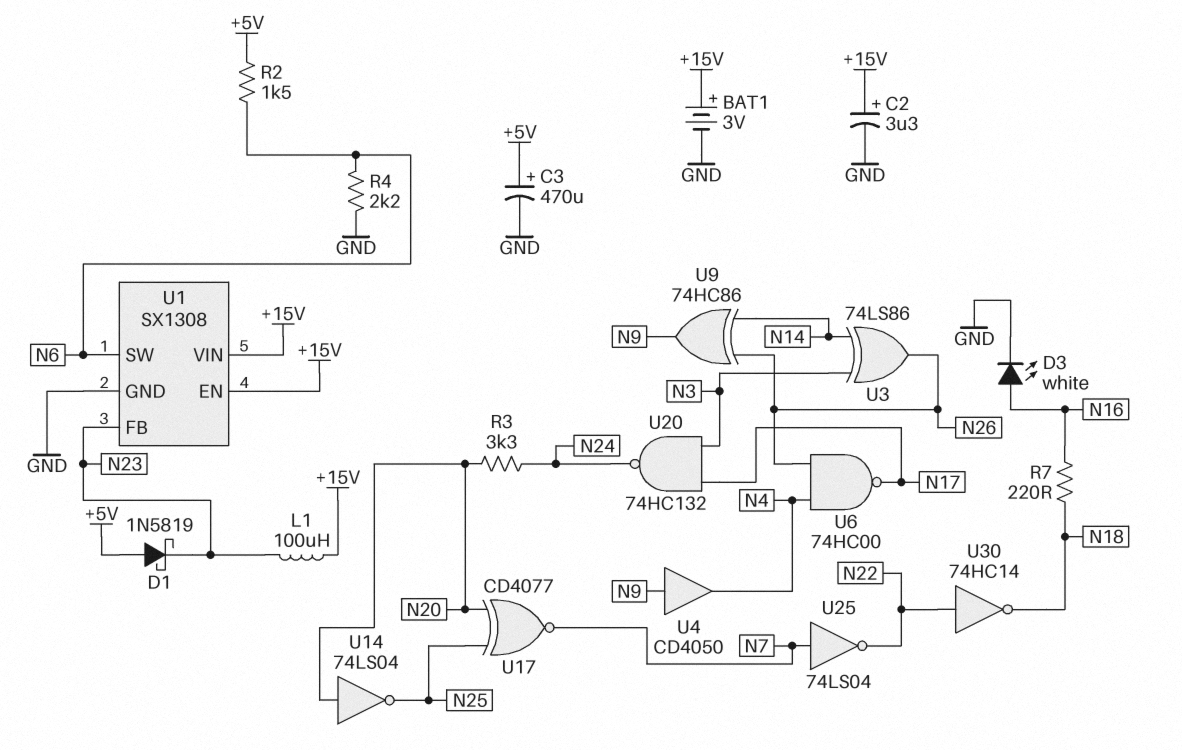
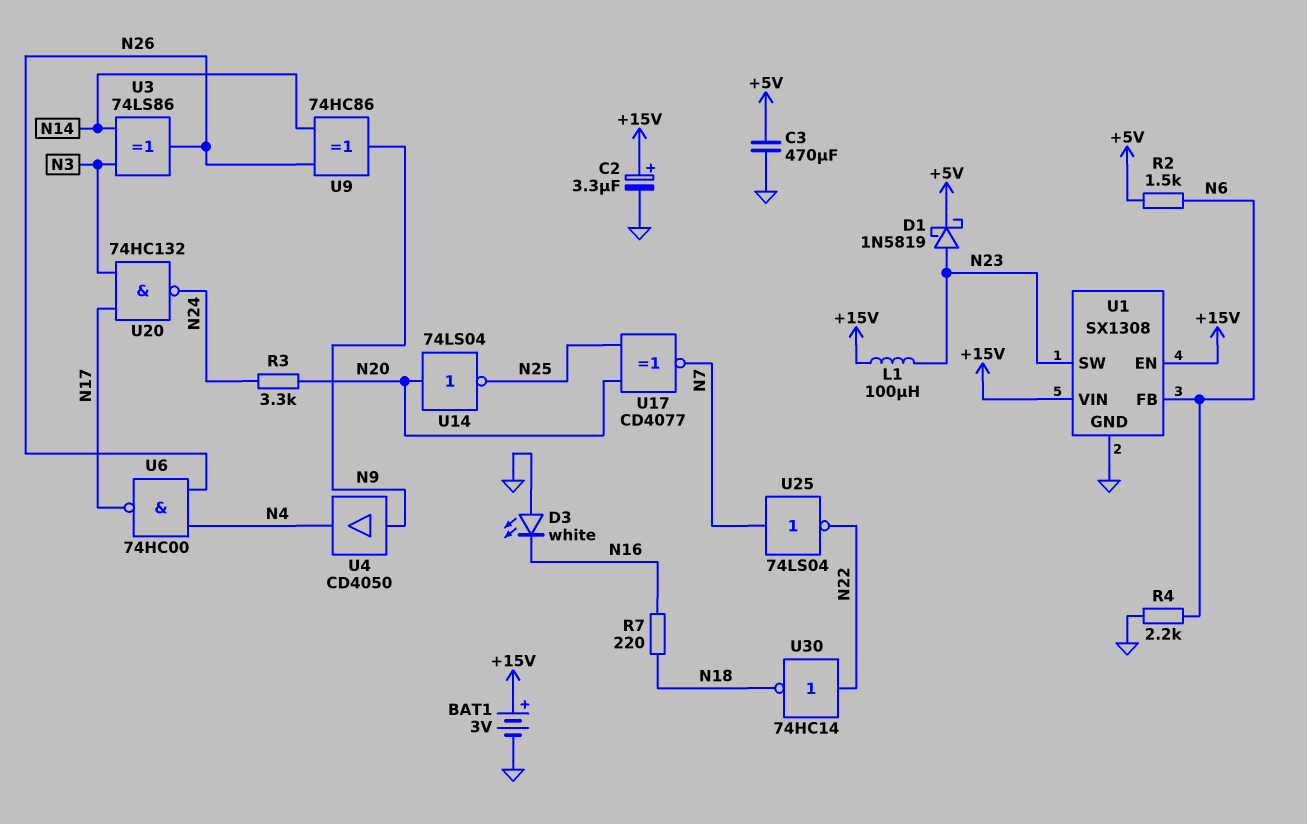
C3: 470uF (plus +5V, minus GND) -> 470uF (+5V, GND)
D1: schottky 1N5819 (A +5V, K N23) -> schottky 1N5819 (A N23, K +5V)
D3: LED white (A N16, K GND) -> LED white (A GND, K N16)
U1 pin FB: N23 -> N6
U1 pin SW: N6 -> N23

